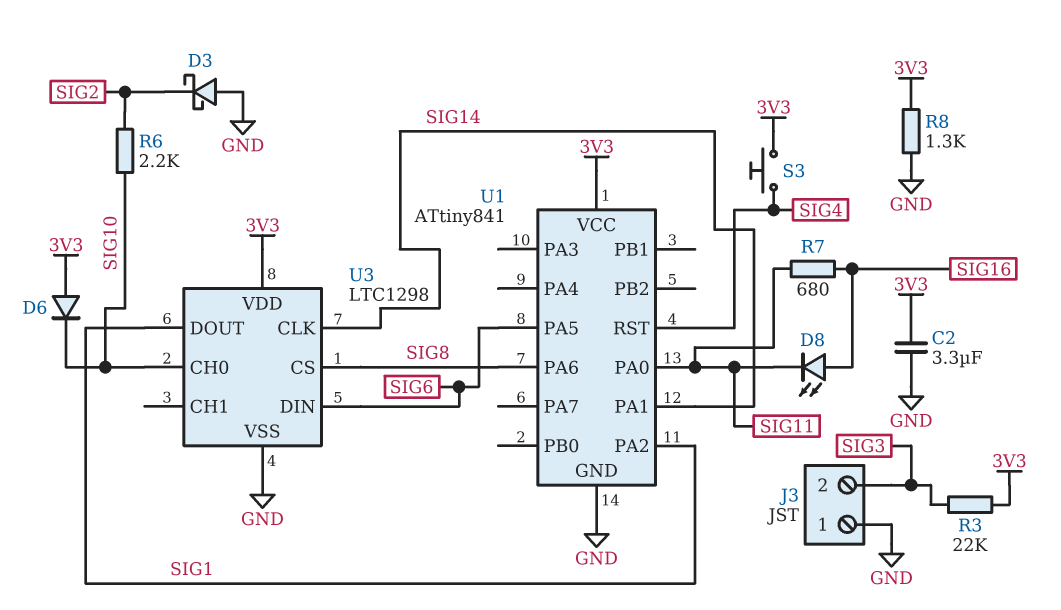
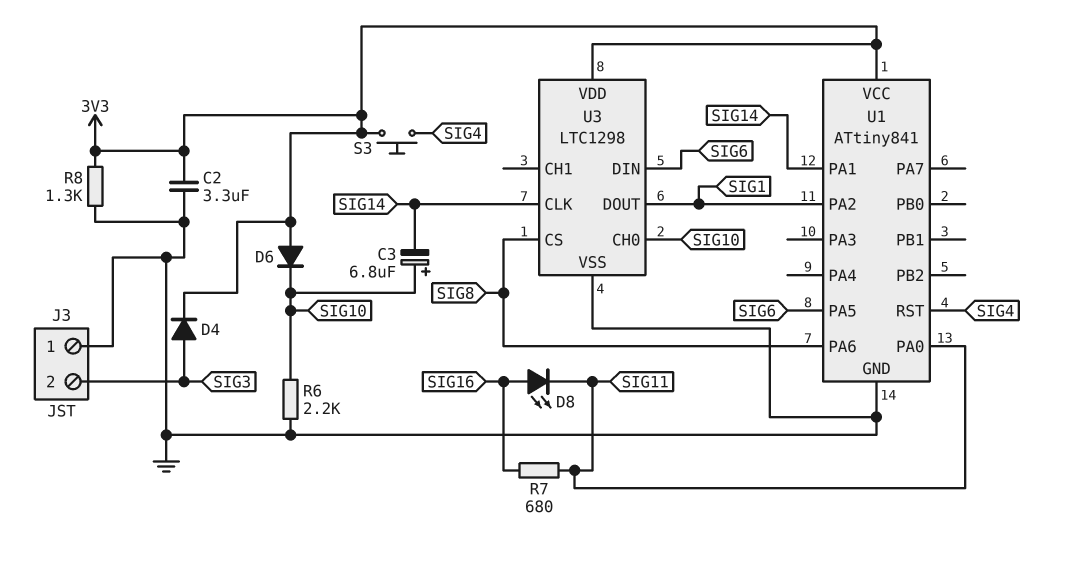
C3: none -> 6.8uF (plus SIG10, minus SIG14)
D3: schottky (A GND, K SIG2) -> none
D4: none -> diode (A SIG3, K 3V3)
R3: 22k (3V3, SIG3) -> none
R6: 2.2k (SIG2, SIG10) -> 2.2k (GND, SIG10)

